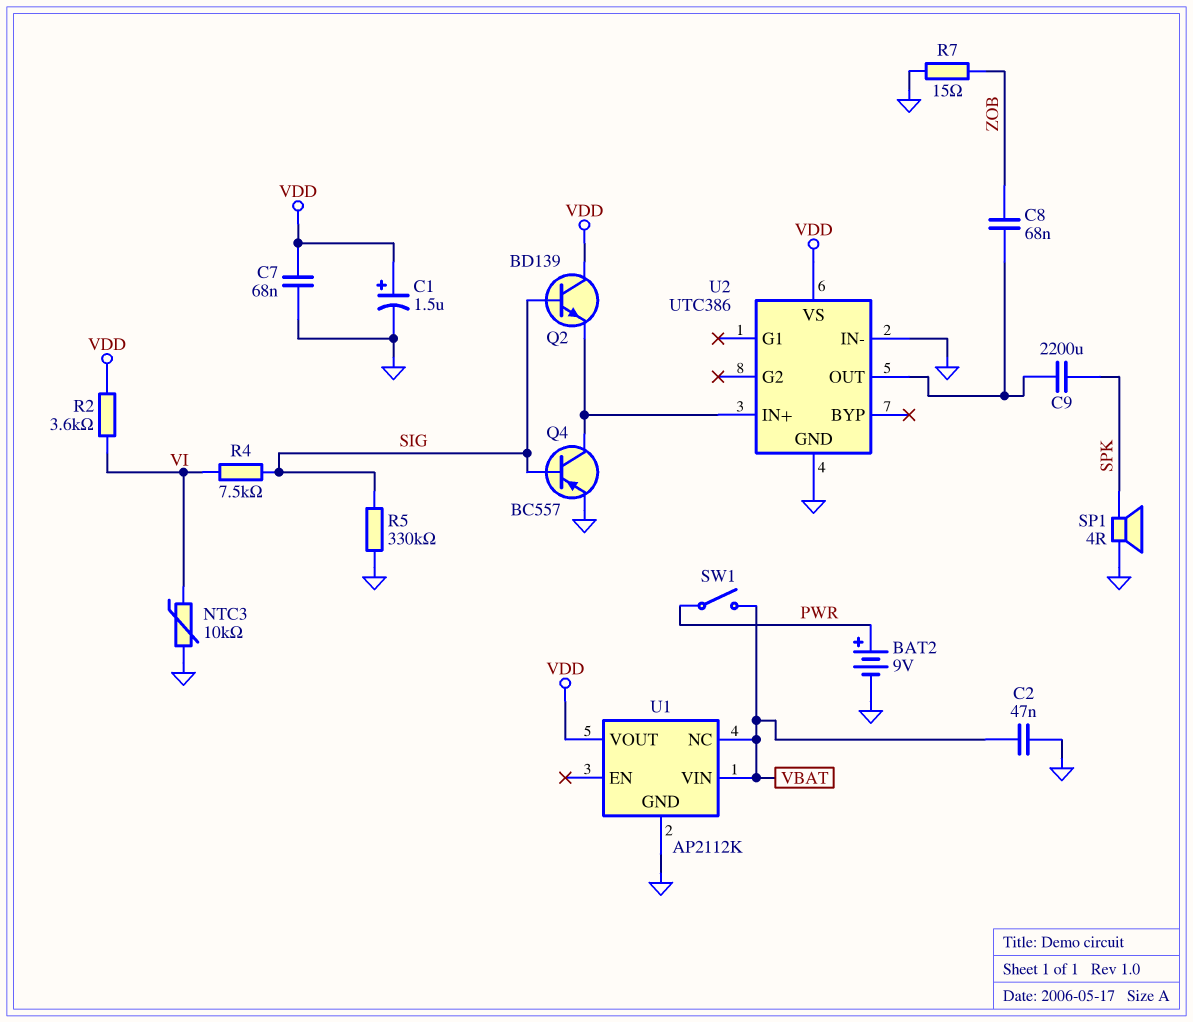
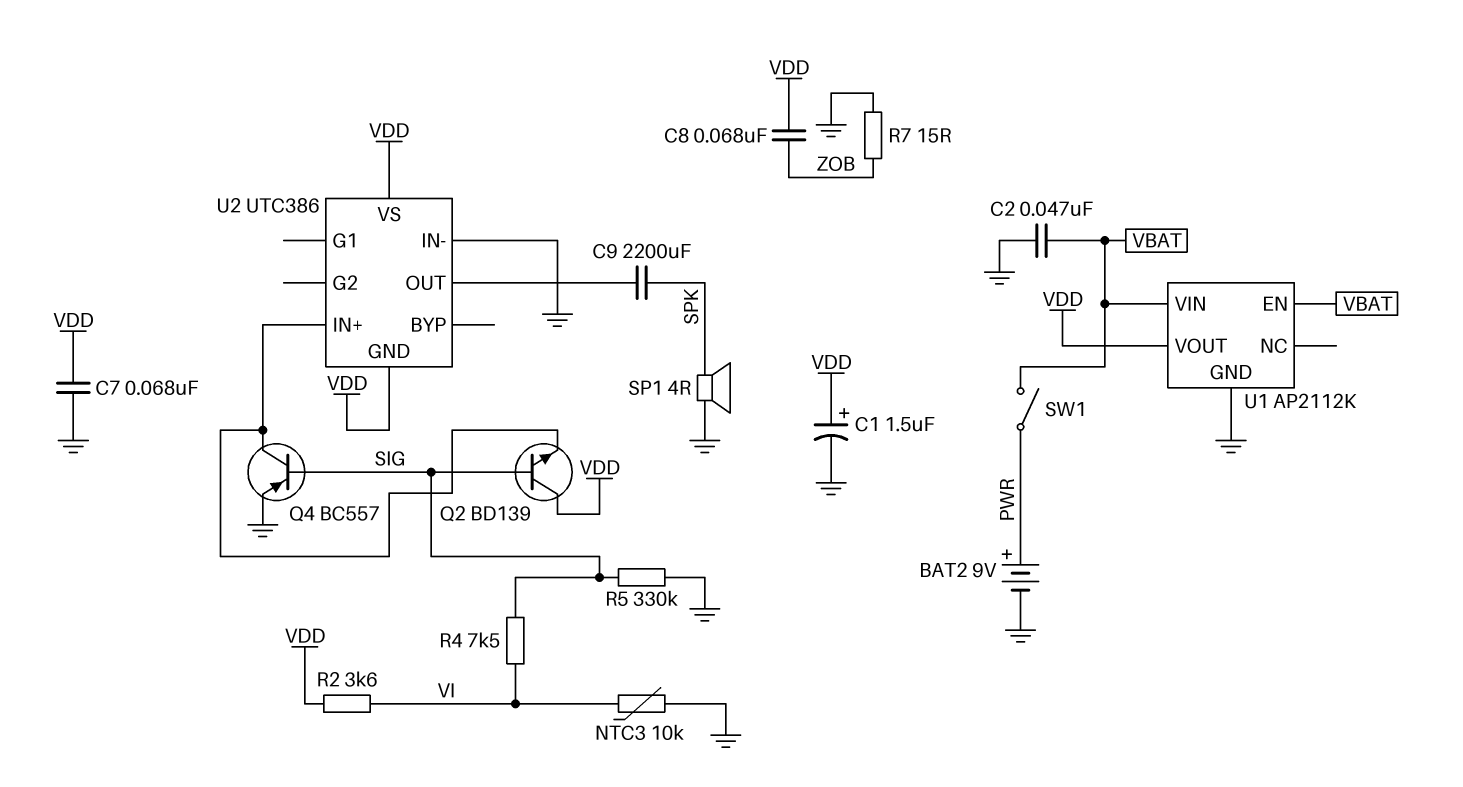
C8: 68nF (U2/OUT, ZOB) -> 68nF (VDD, ZOB)
U1 pin EN: none -> VBAT
U1 pin NC: VBAT -> none
U2 pin GND: GND -> VDD

